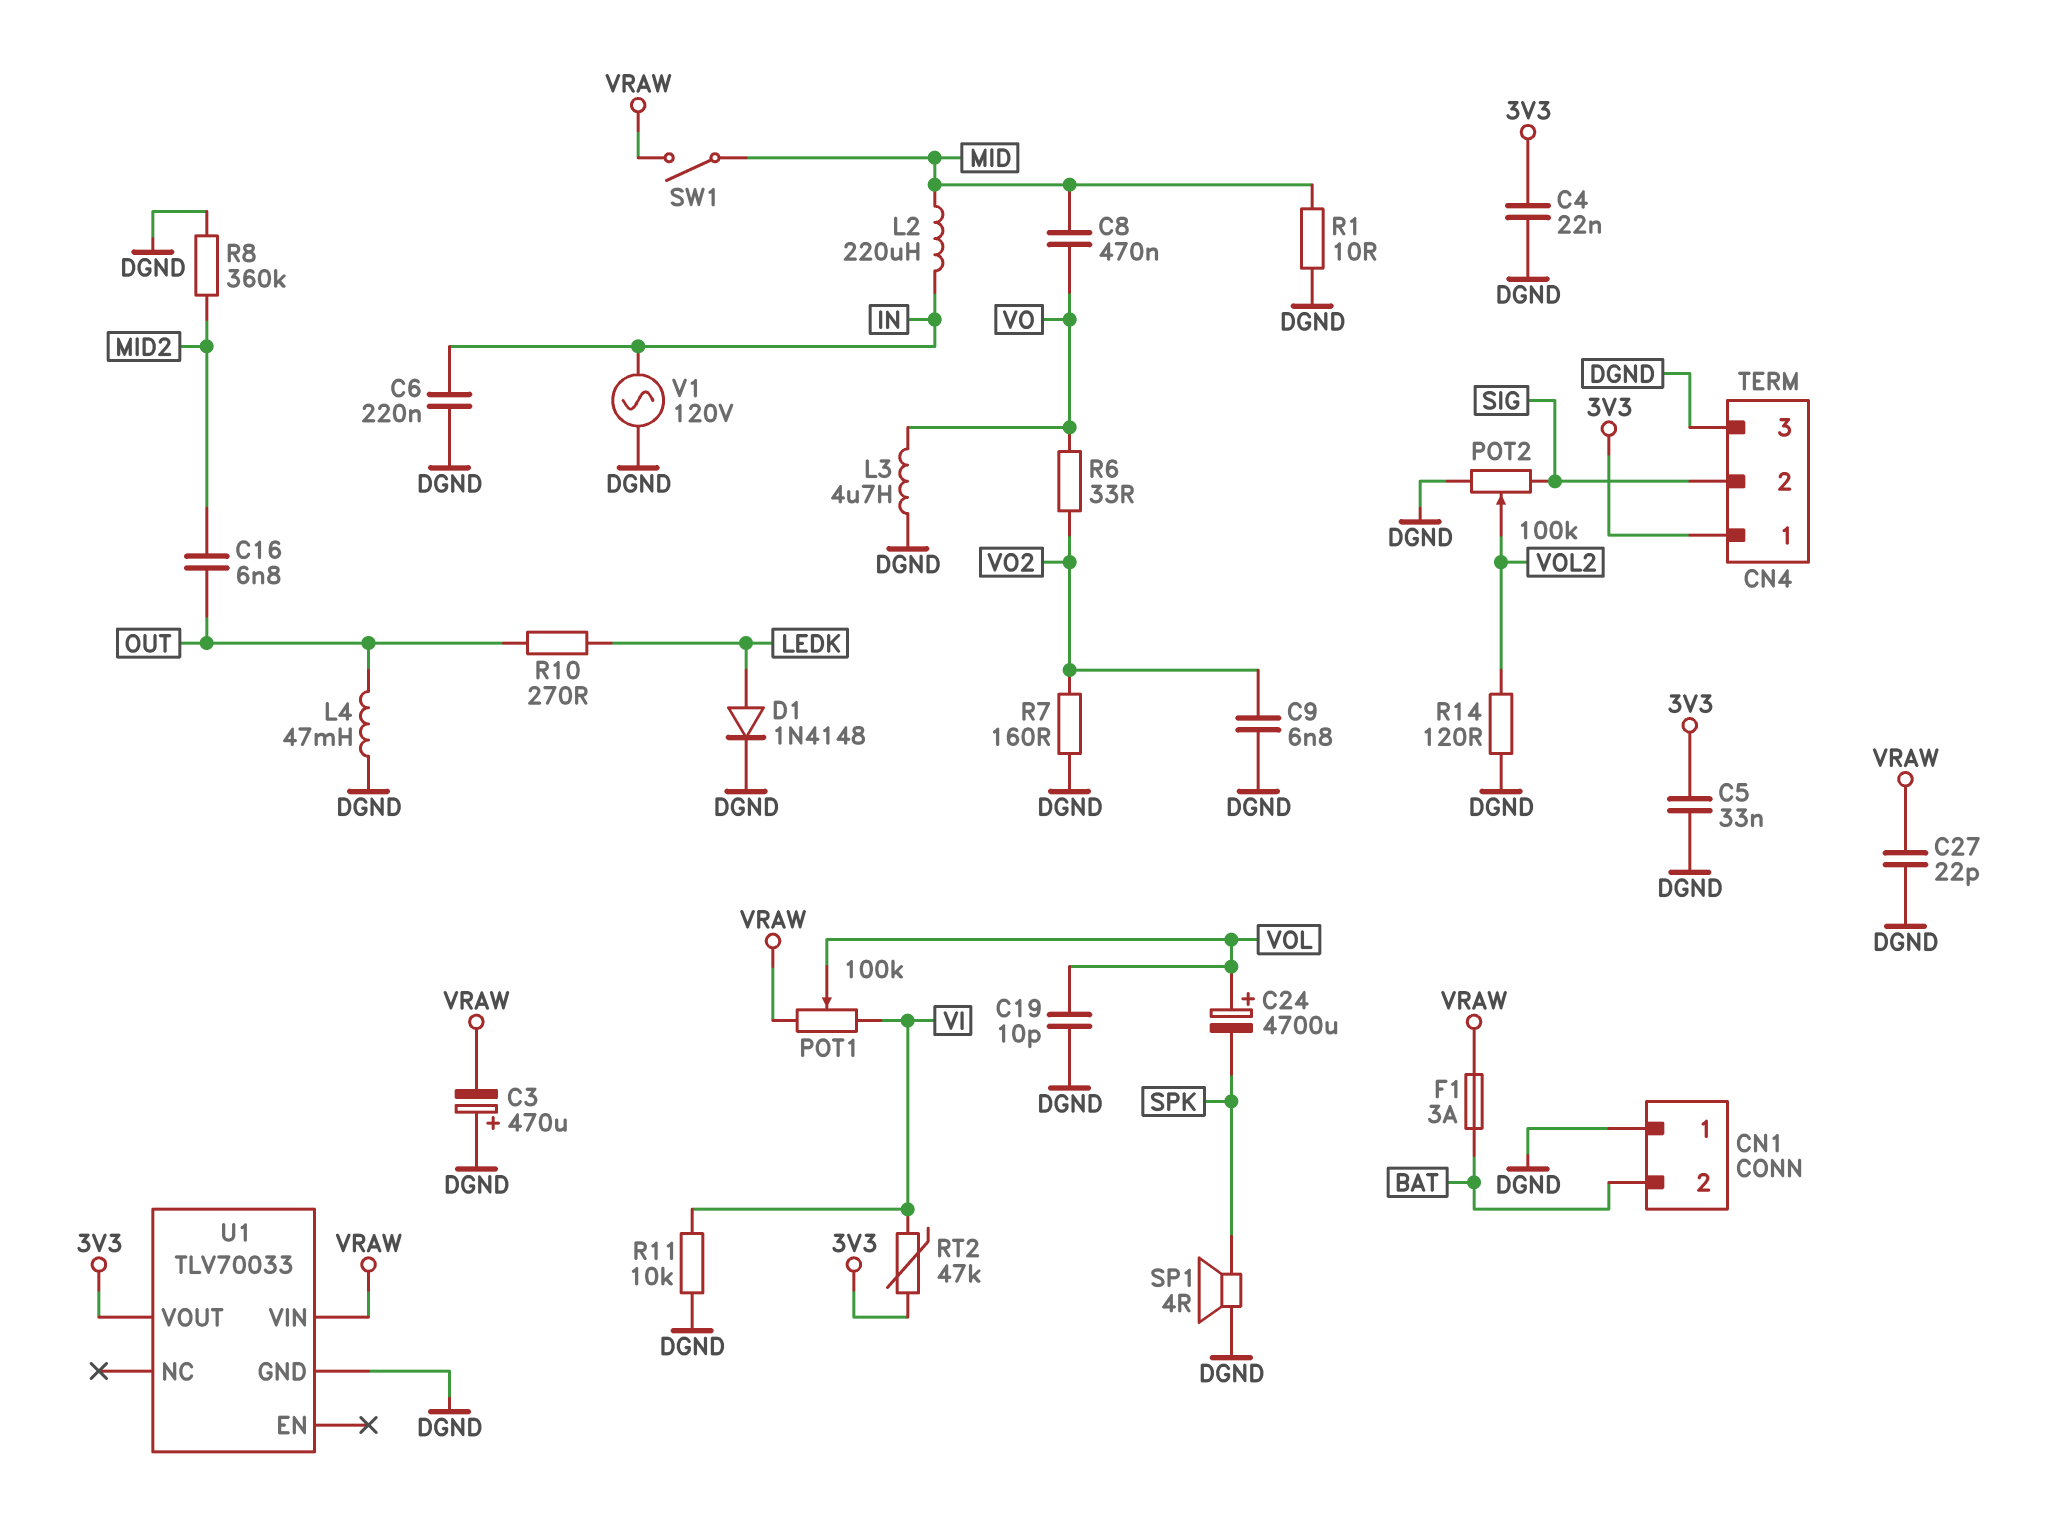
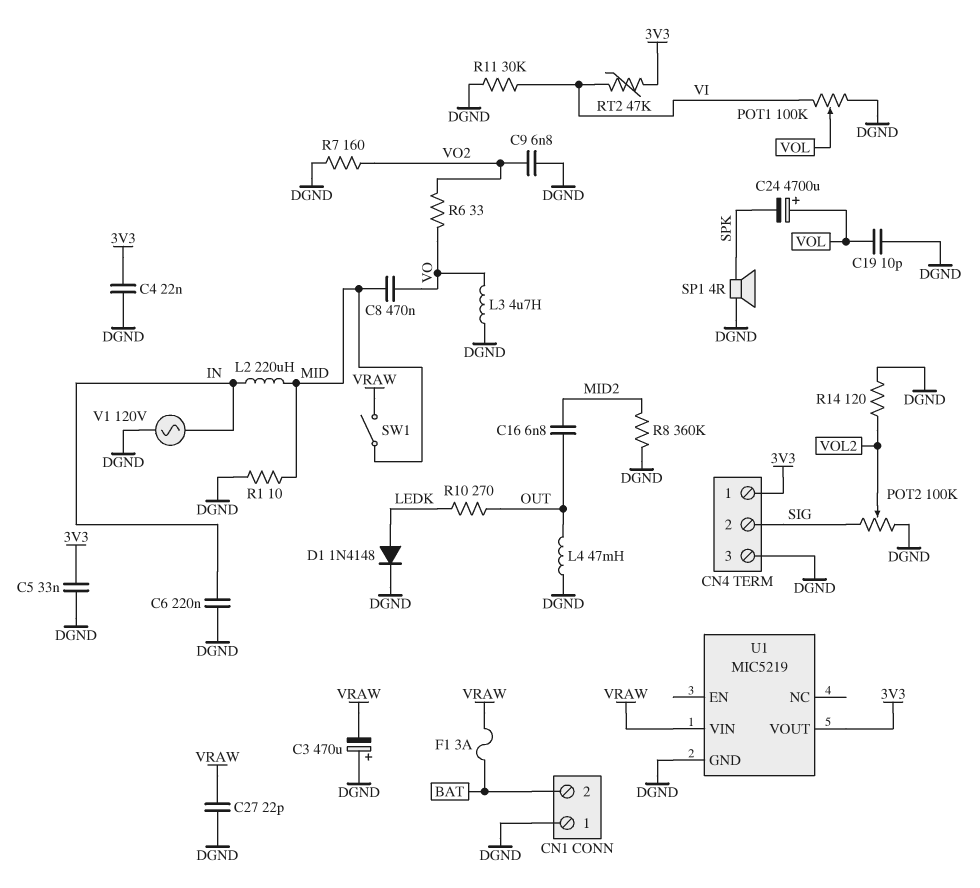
POT1: 100k (VI, VRAW, wiper VOL) -> 100k (DGND, VI, wiper VOL)
R11: 10k (DGND, VI) -> 30k (DGND, VI)
U1: TLV70033 -> MIC5219

